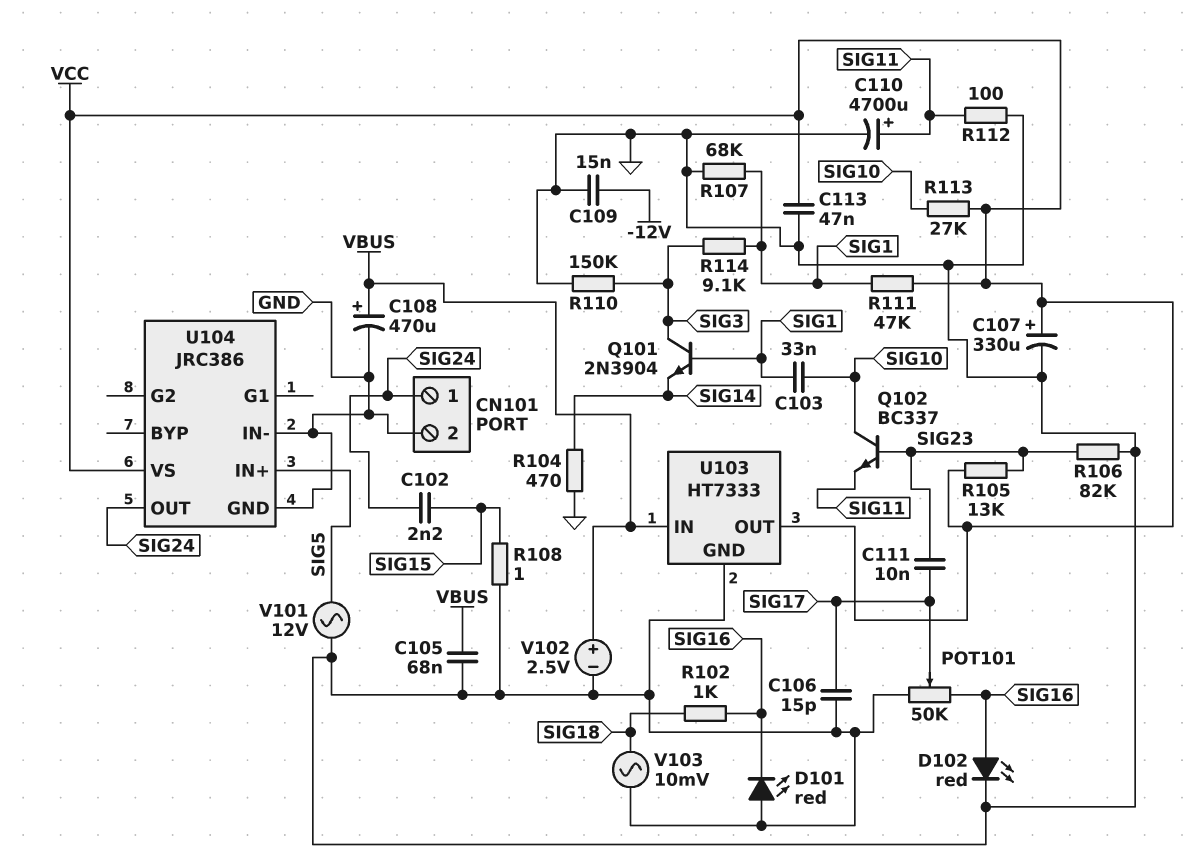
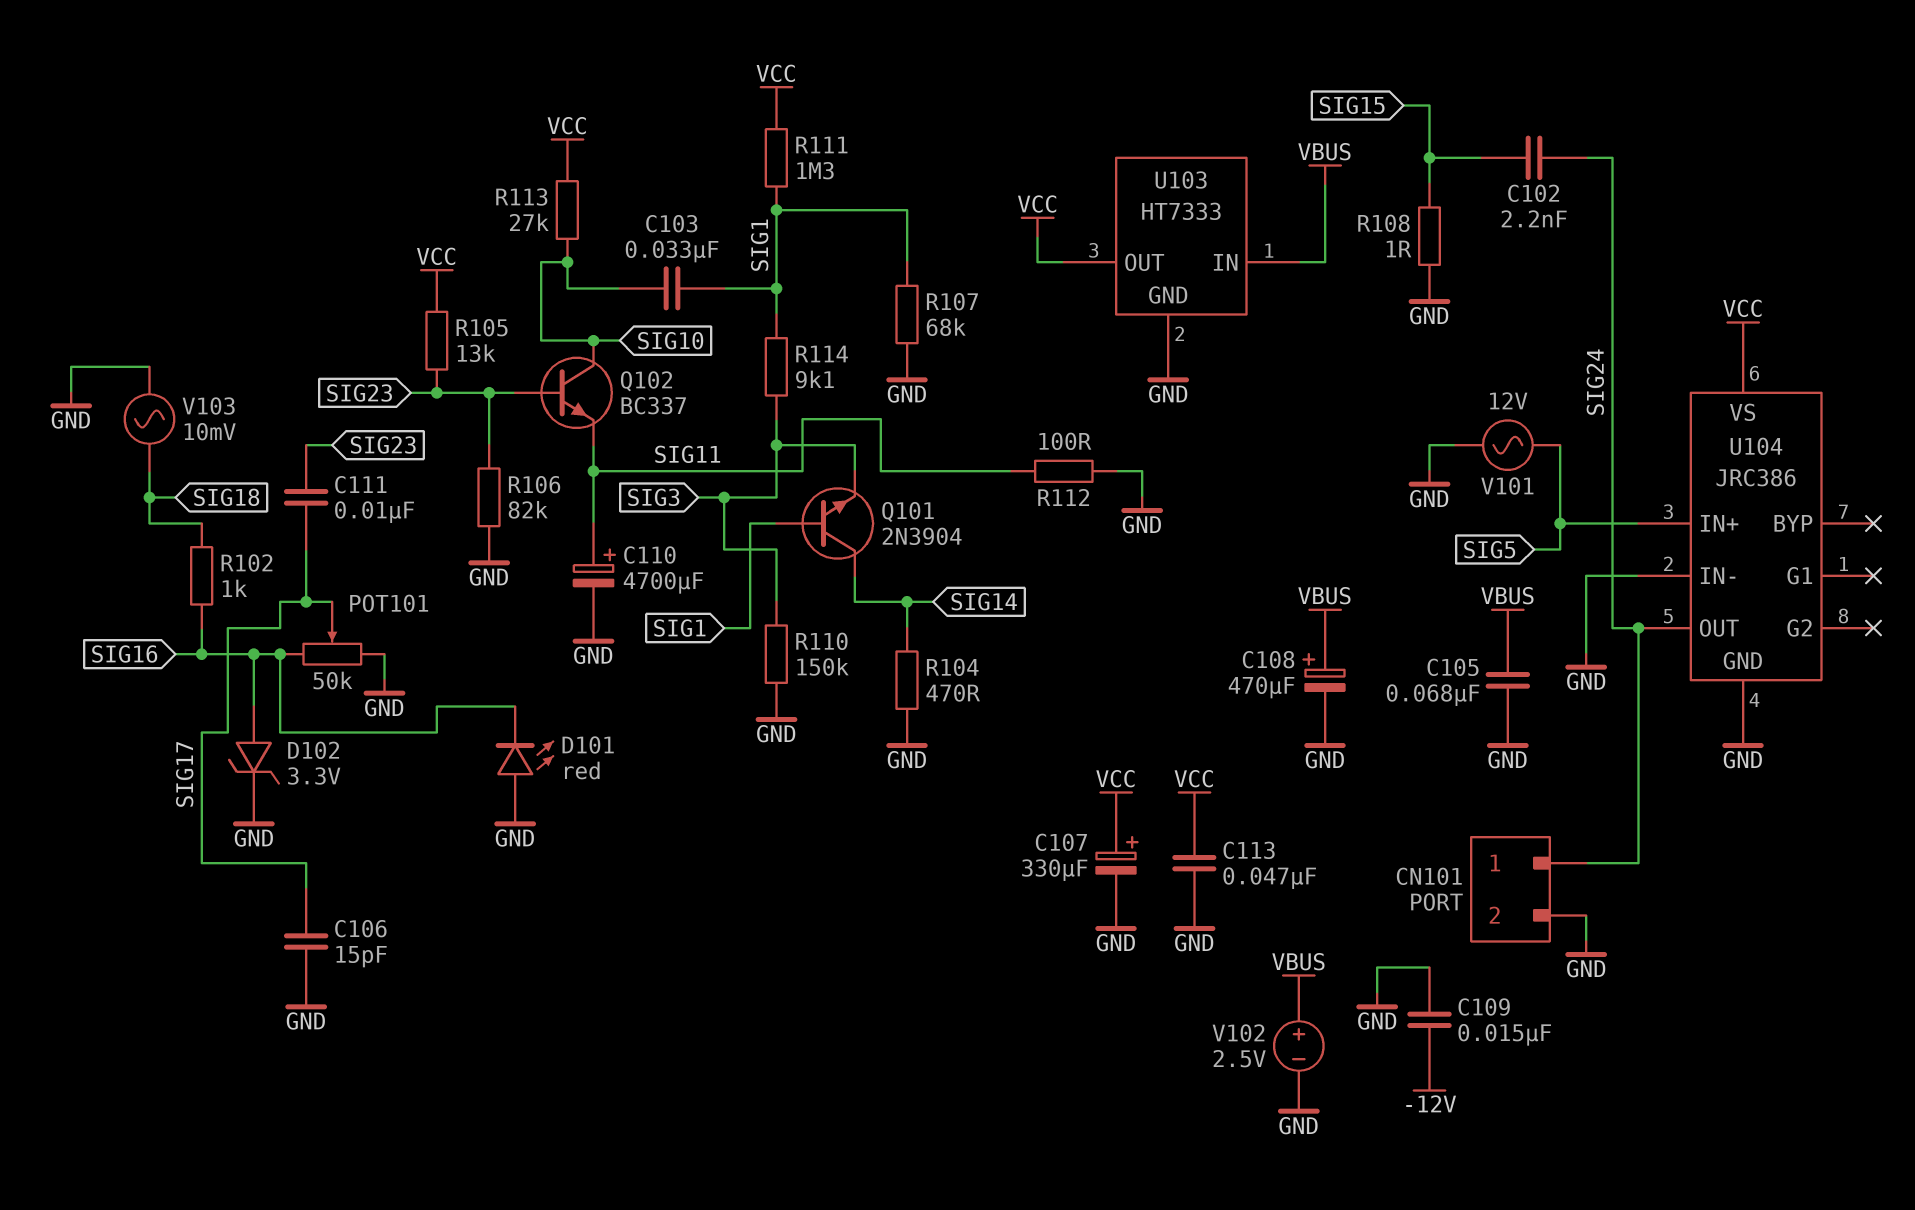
D102: LED red (A SIG16, K GND) -> zener 3.3V (A SIG16, K GND)
Q101: NPN 2N3904 (B SIG1, C SIG3, E SIG14) -> NPN 2N3904 (B SIG1, C SIG14, E SIG3)
R111: 47k (SIG1, VCC) -> 1.3M (SIG1, VCC)

